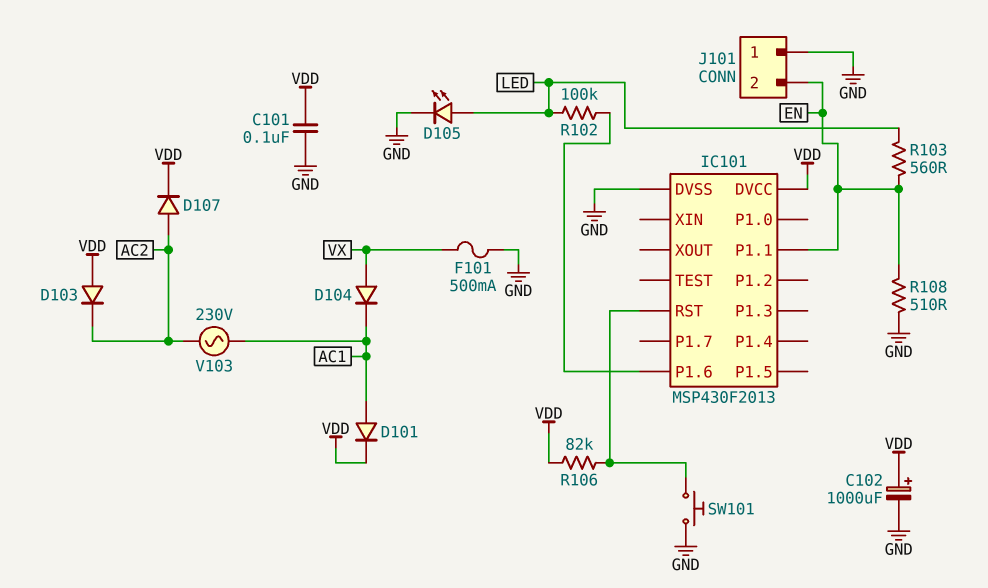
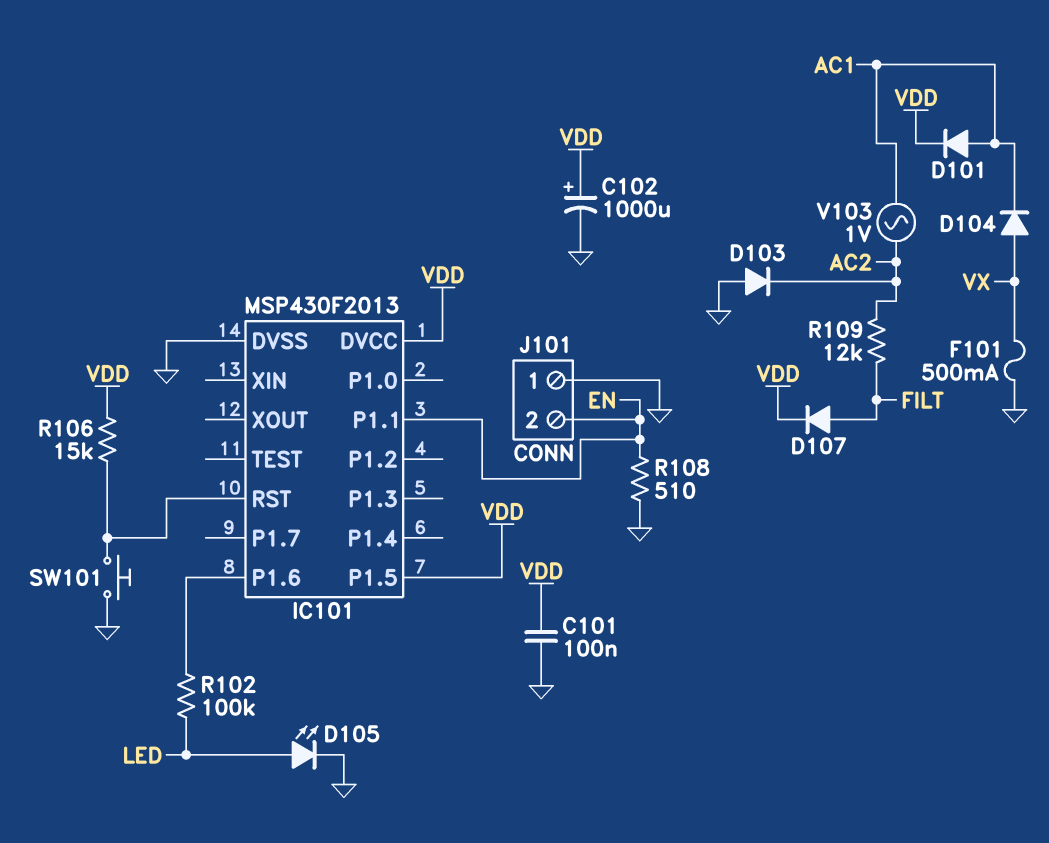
D103: diode (A VDD, K AC2) -> diode (A GND, K AC2)
D107: diode (A AC2, K VDD) -> diode (A FILT, K VDD)
IC101 pin P1.5: none -> VDD
R103: 560 (EN, LED) -> none
R106: 82k (IC101/RST, VDD) -> 15k (IC101/RST, VDD)
R109: none -> 12k (AC2, FILT)
V103: AC 230V (AC1, AC2) -> AC 1V (AC1, AC2)

